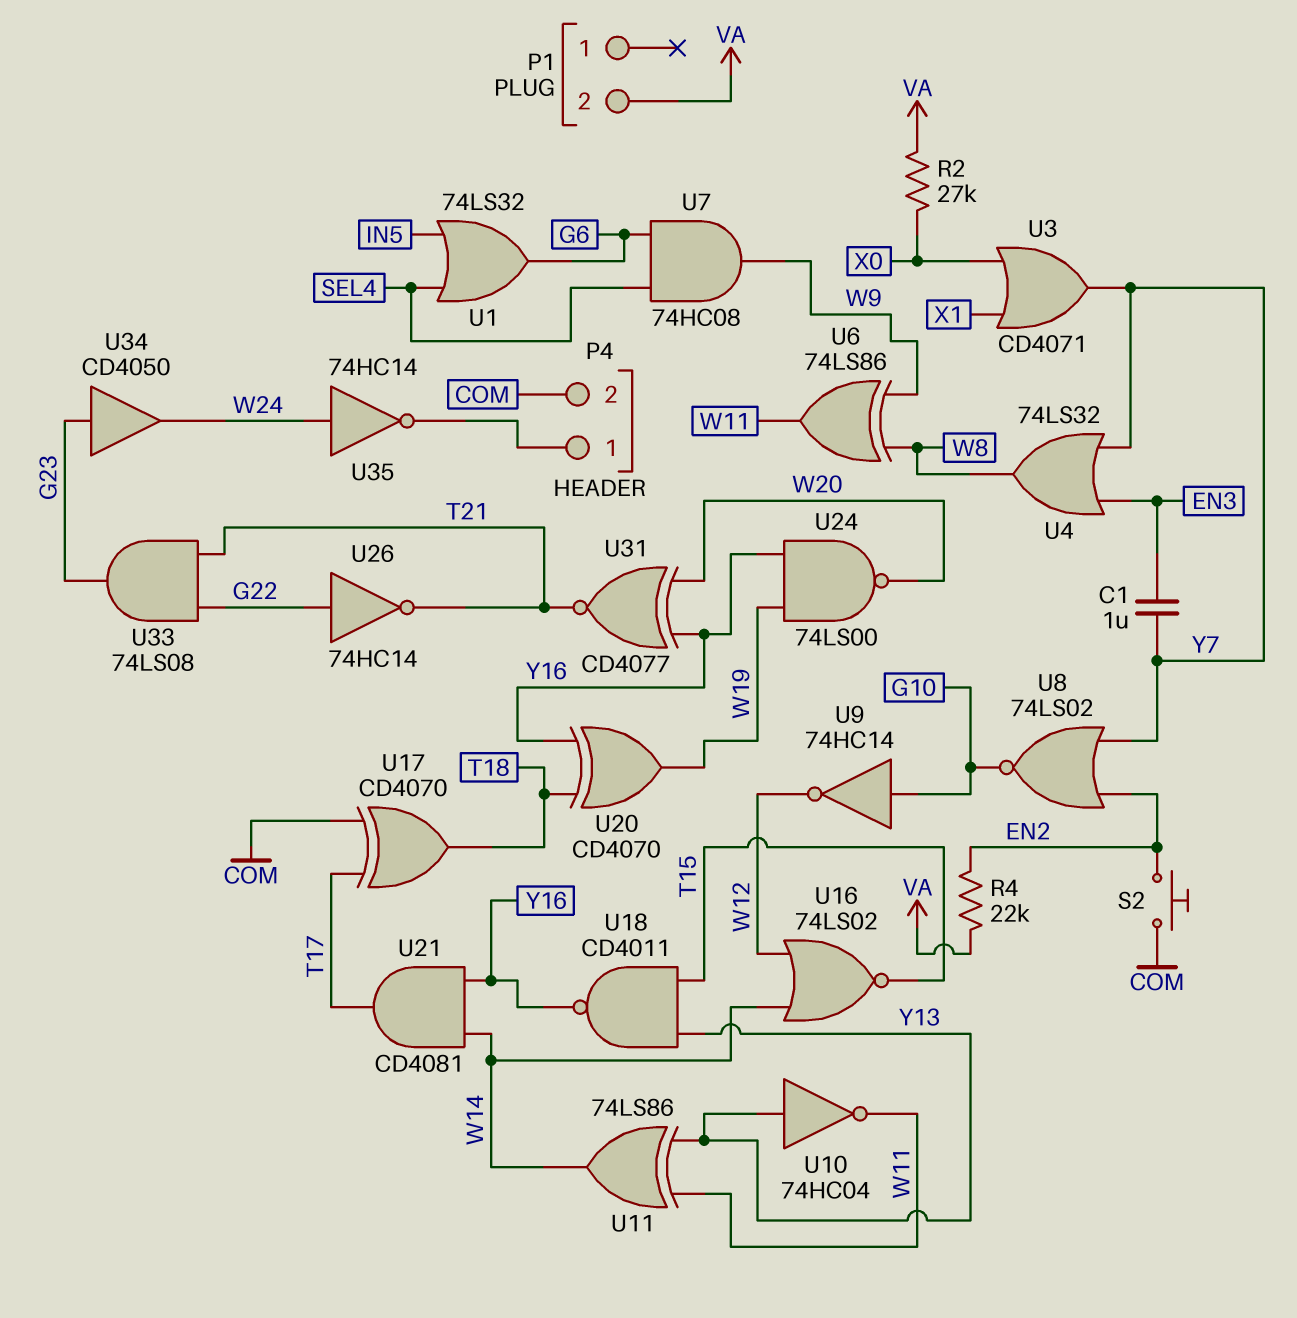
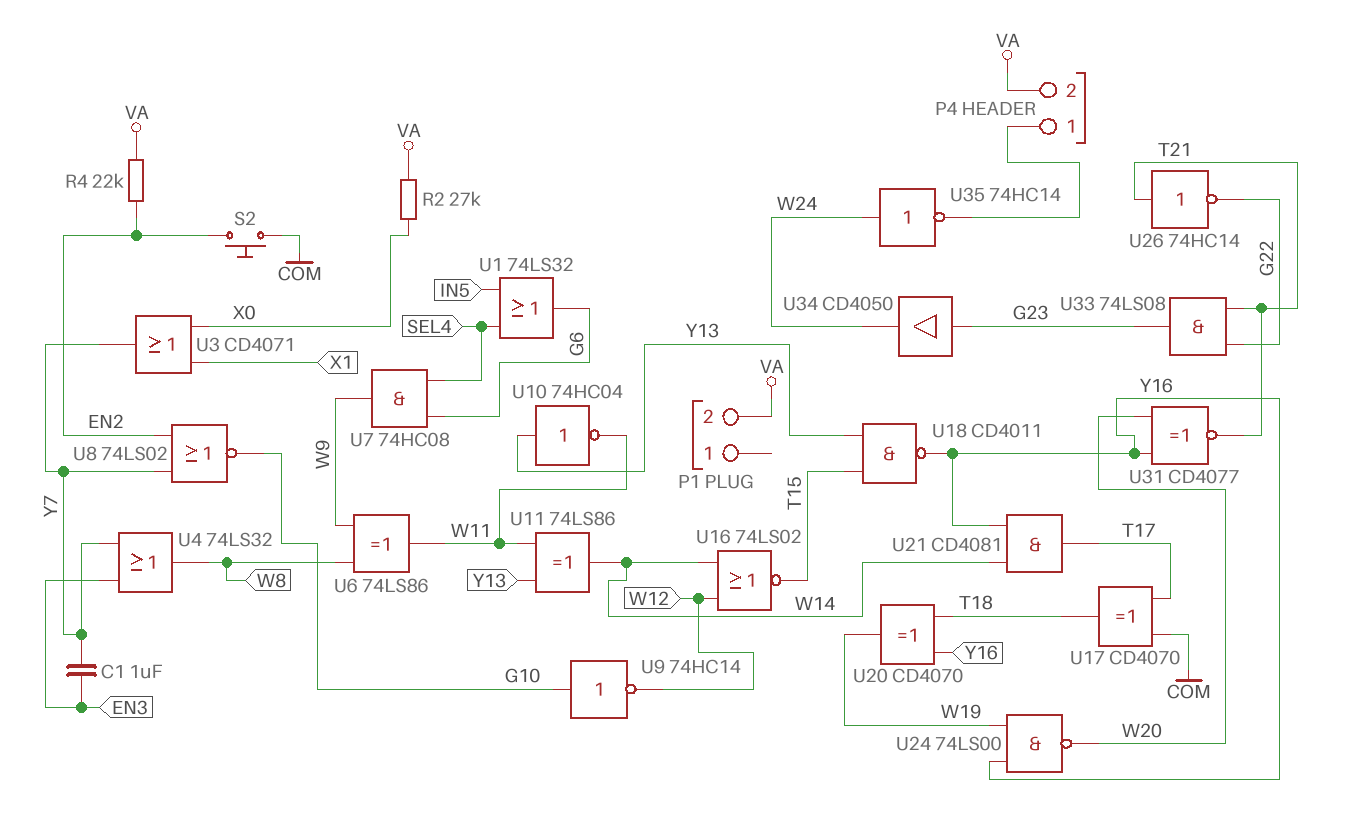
P4 pin 2: COM -> VA
U26: NOT 74HC14 (in G22, out T21) -> NOT 74HC14 (in T21, out G22)

